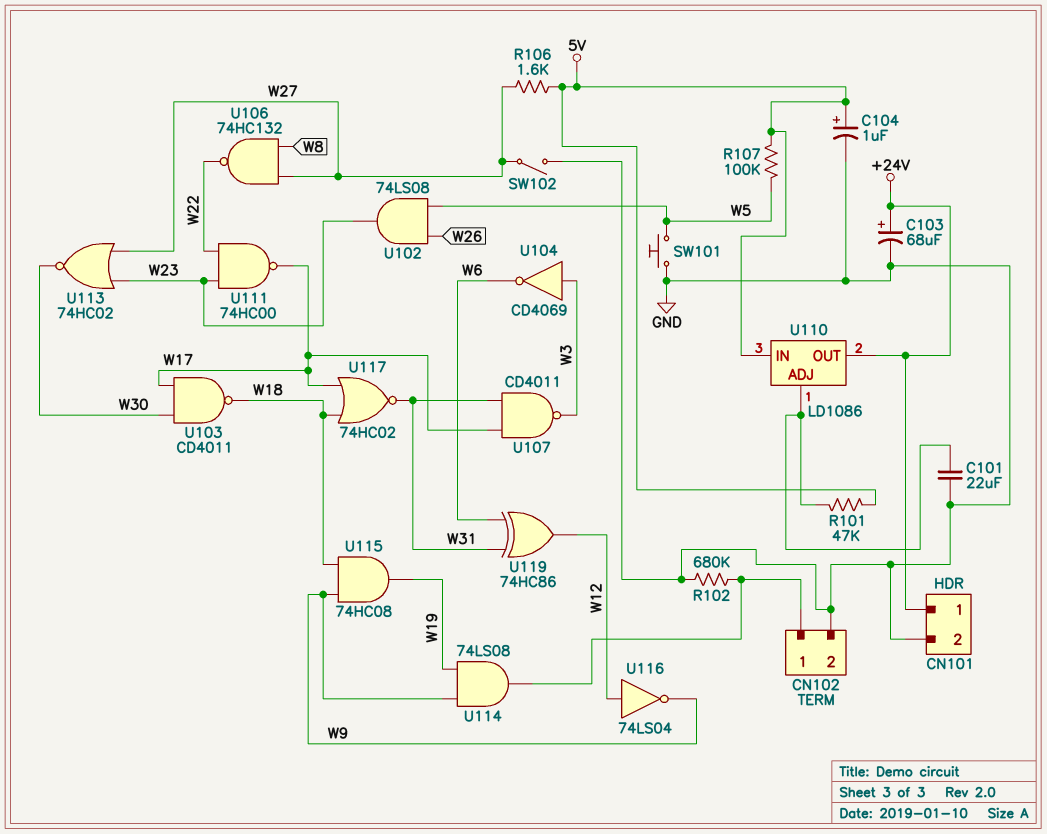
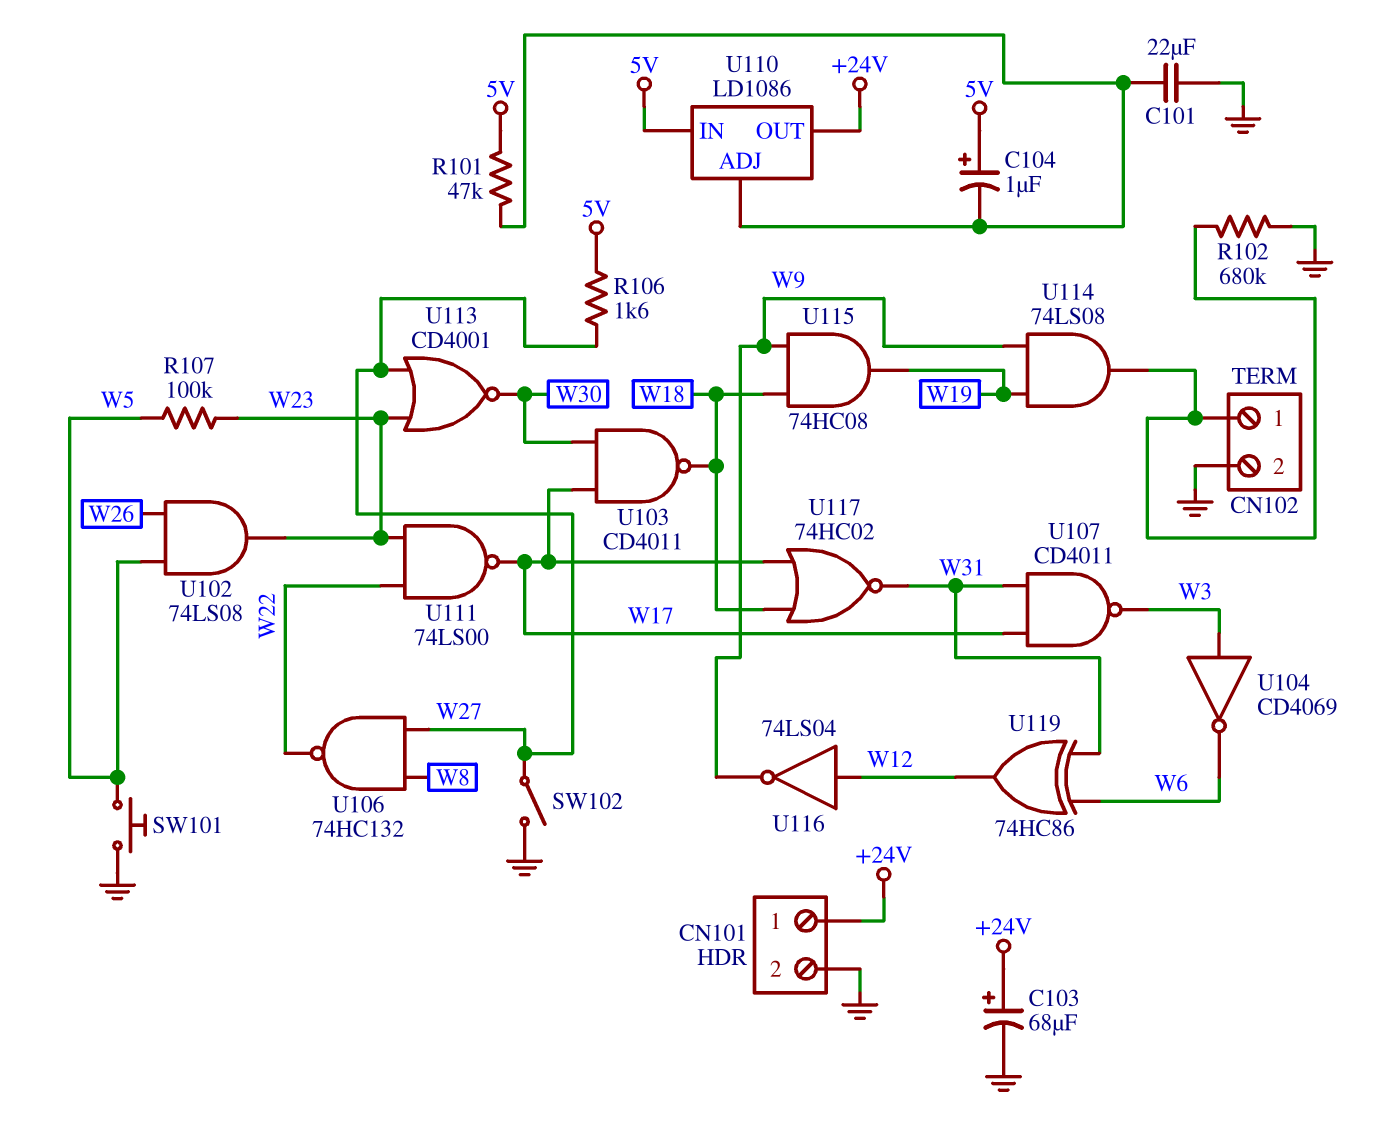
C104: 1uF (plus 5V, minus GND) -> 1uF (plus 5V, minus U110/ADJ)
R107: 100k (5V, W5) -> 100k (W5, W23)
U111: NAND 74HC00 (in W22, in W23, out W17) -> NAND 74LS00 (in W22, in W23, out W17)
U113: NOR 74HC02 (in W23, in W27, out W30) -> NOR CD4001 (in W23, in W27, out W30)

